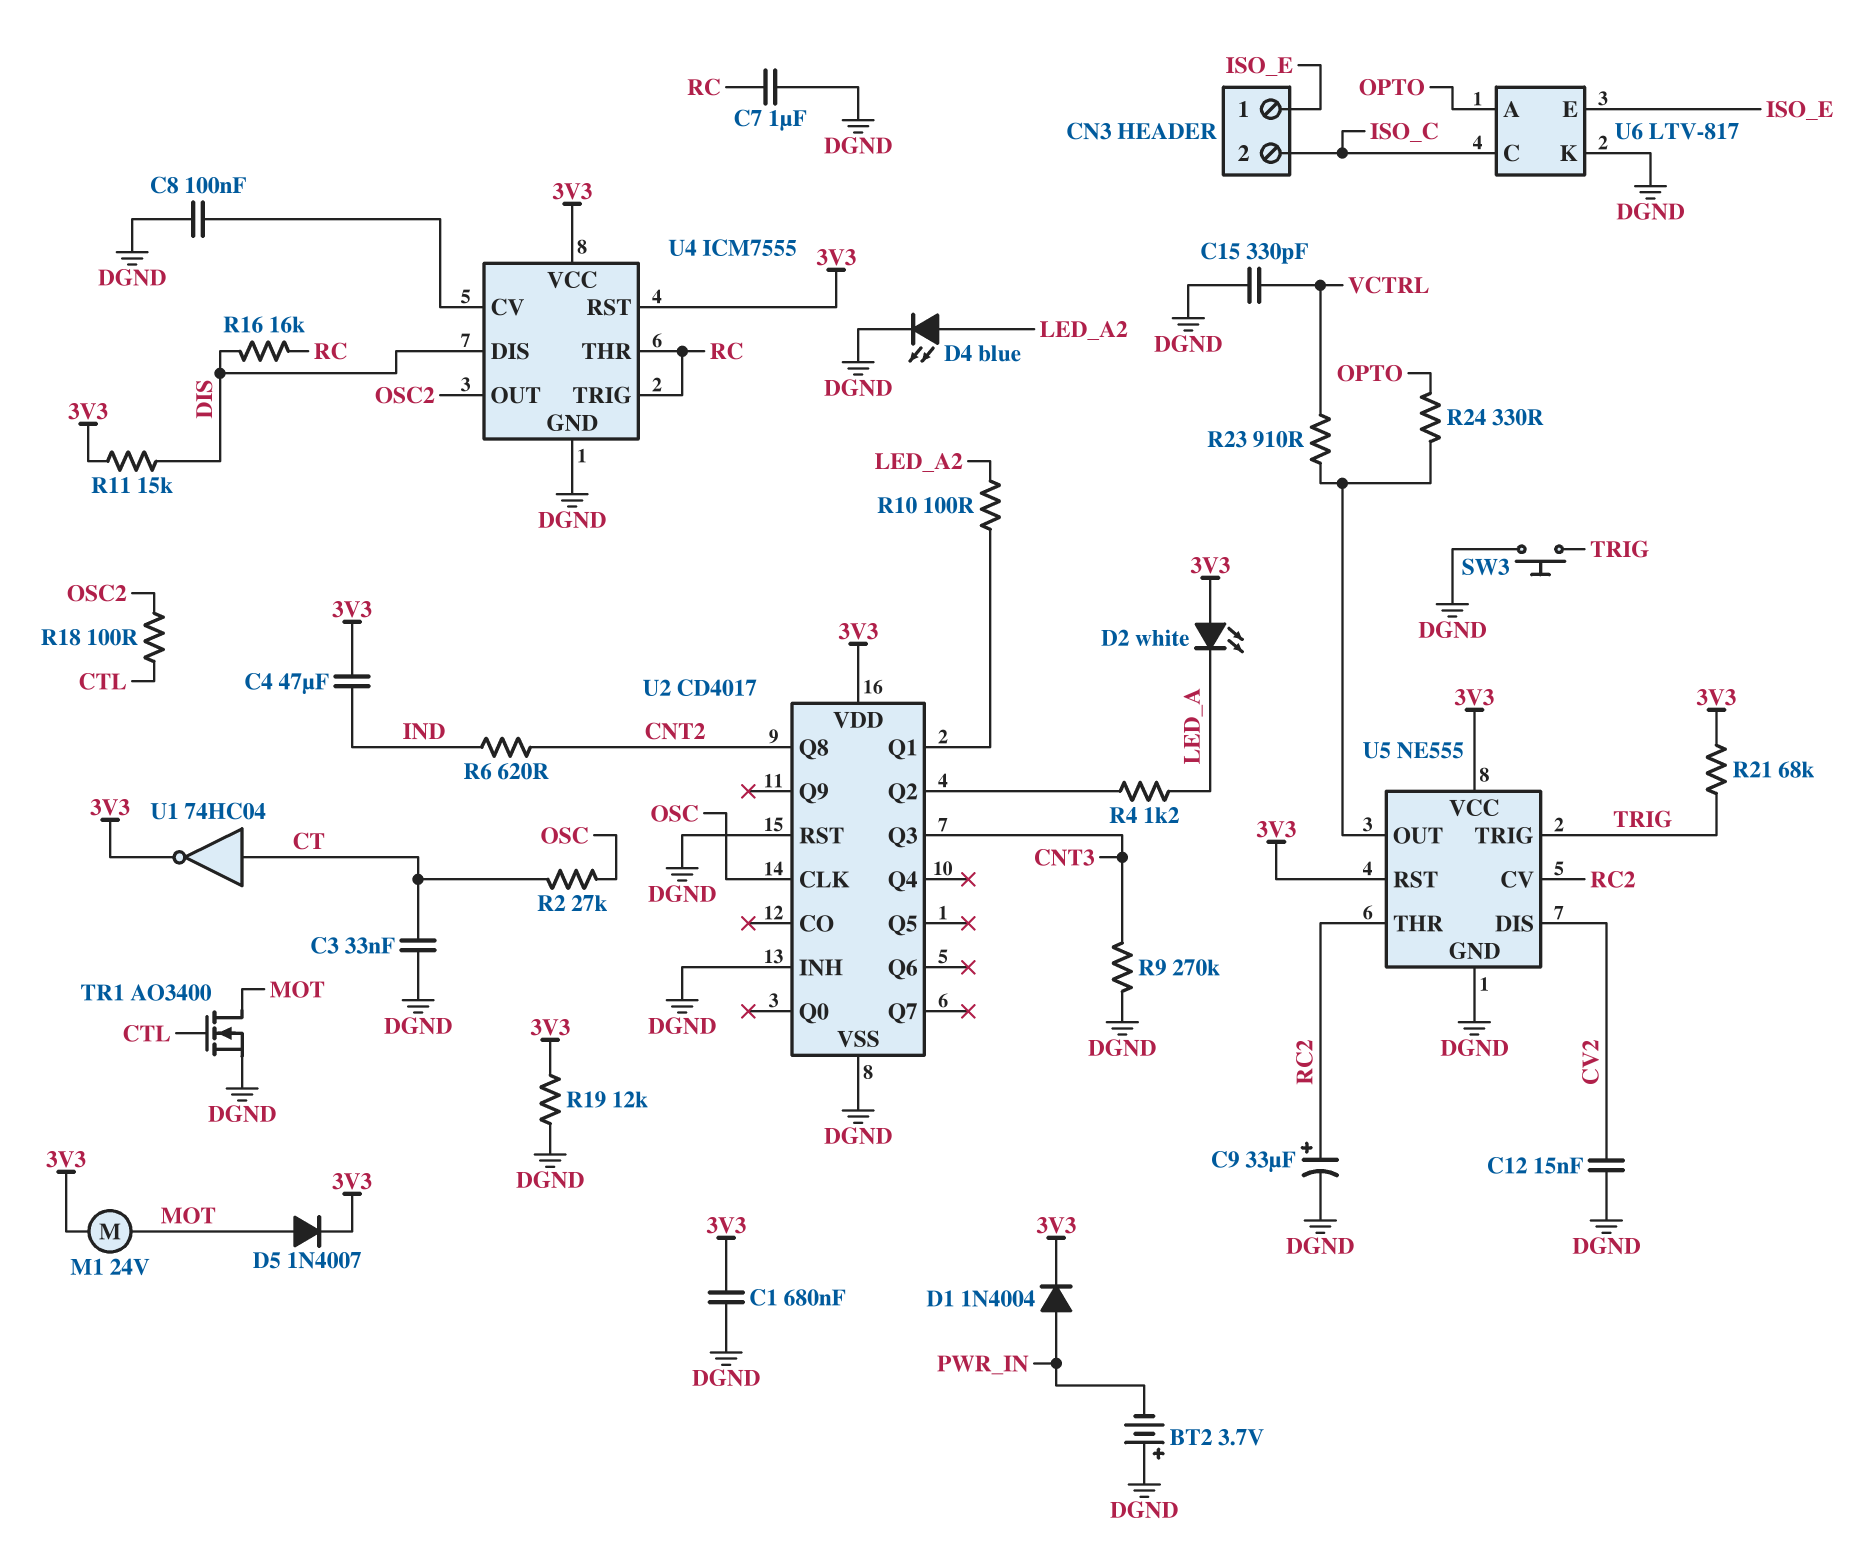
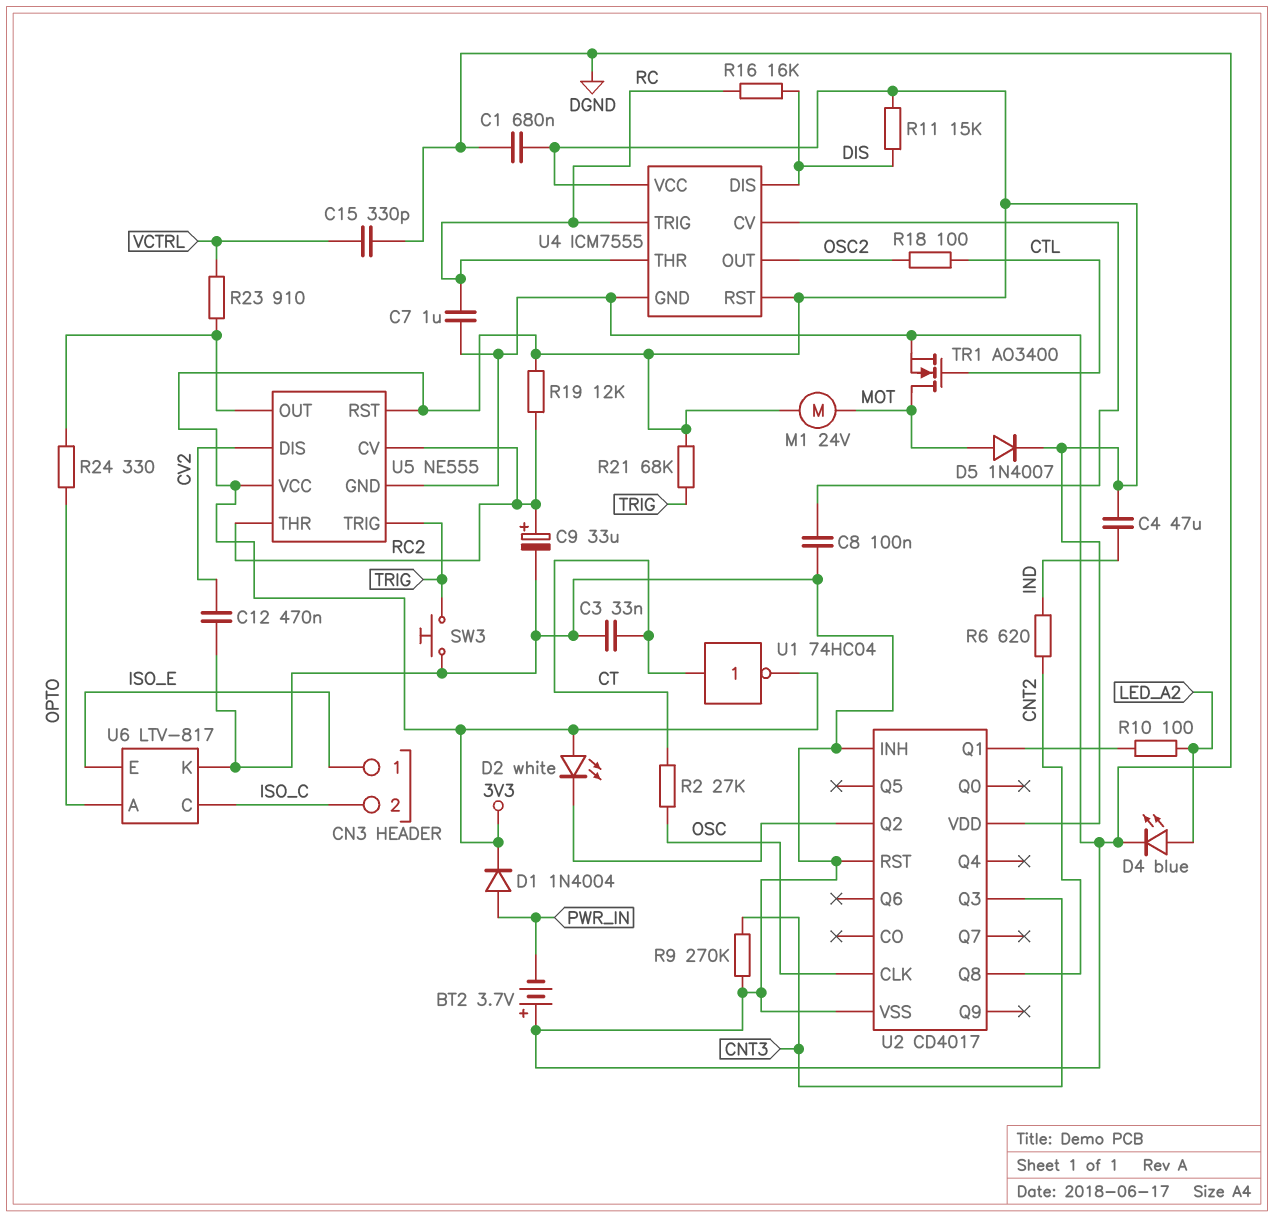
C12: 15nF (CV2, DGND) -> 470nF (CV2, DGND)
D2: LED white (A 3V3, K LED_A) -> LED white (A 3V3, K U2/Q2)
R4: 1.2k (LED_A, U2/Q2) -> none
R19: 12k (3V3, DGND) -> 12k (3V3, RC2)

